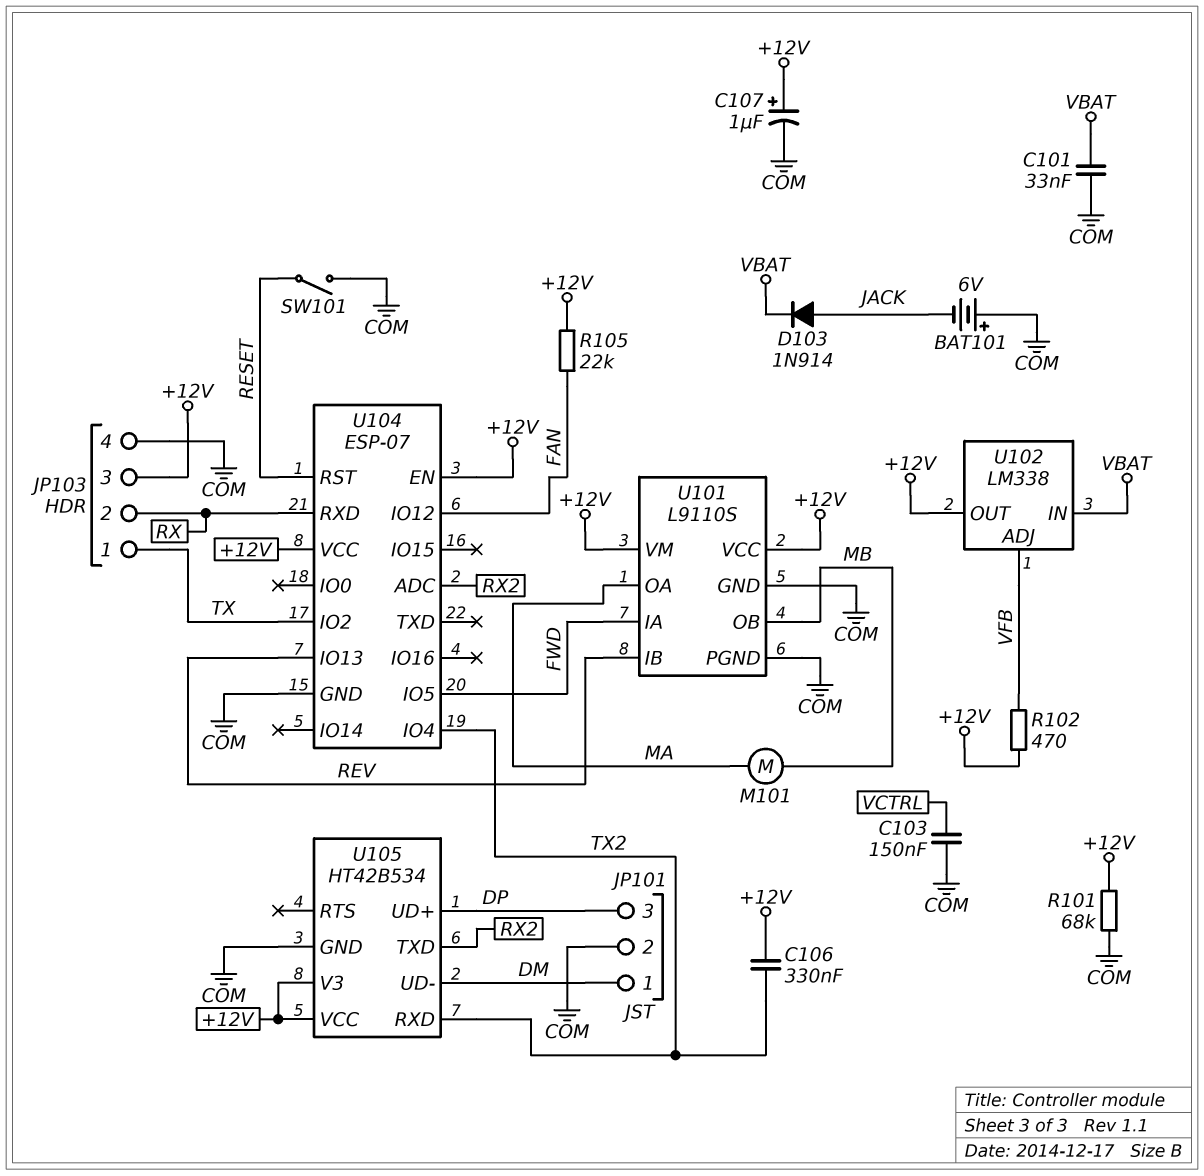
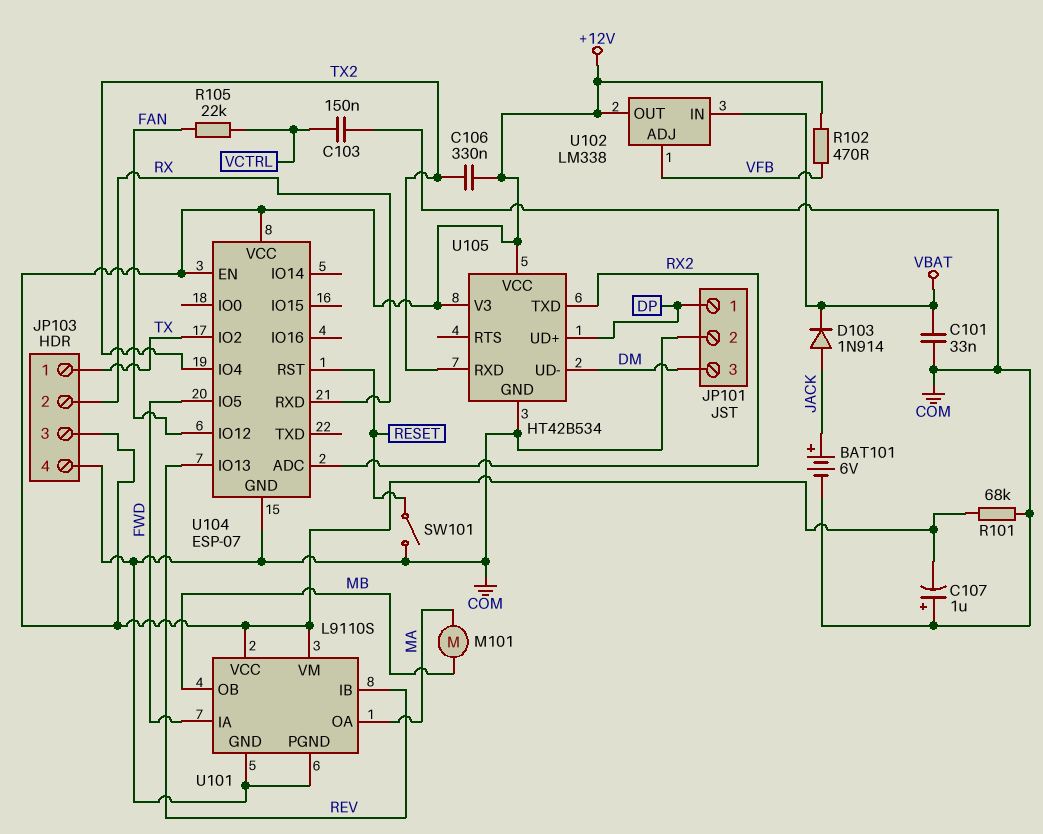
BAT101: 6V (plus COM, minus JACK) -> 6V (plus JACK, minus COM)
C107: 1uF (plus +12V, minus COM) -> 1uF (plus COM, minus +12V)
JP101 pin 1: DM -> DP
JP101 pin 3: DP -> DM
R105: 22k (+12V, FAN) -> 22k (FAN, VCTRL)

